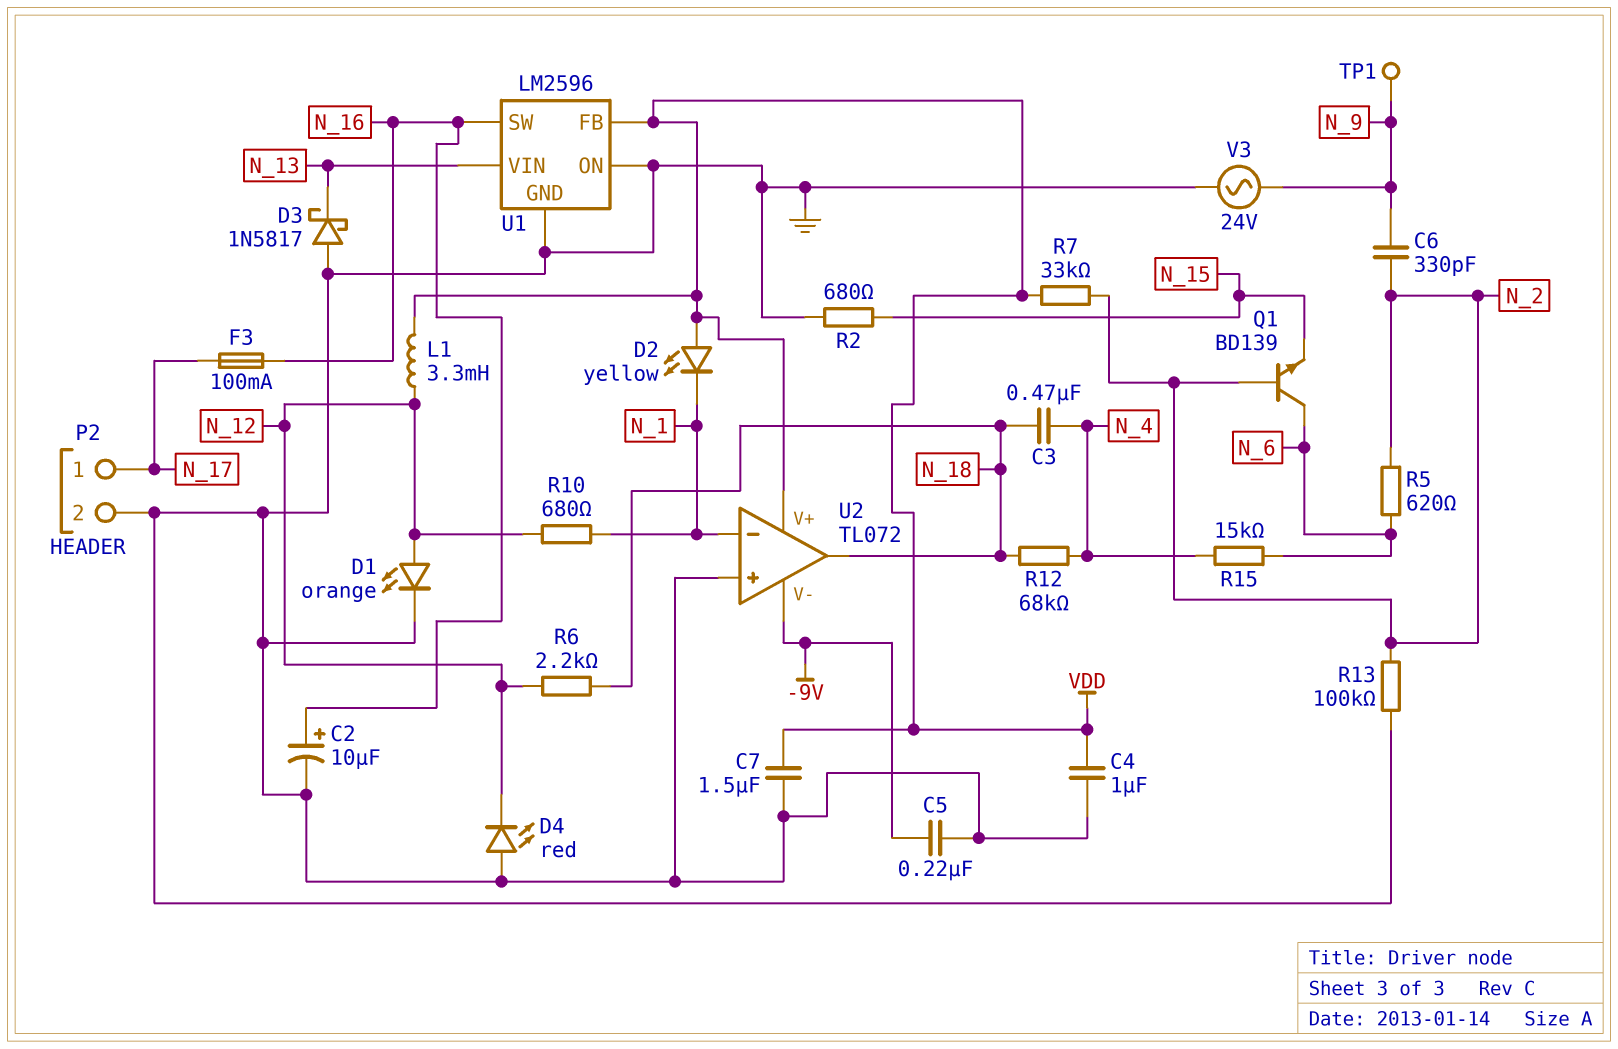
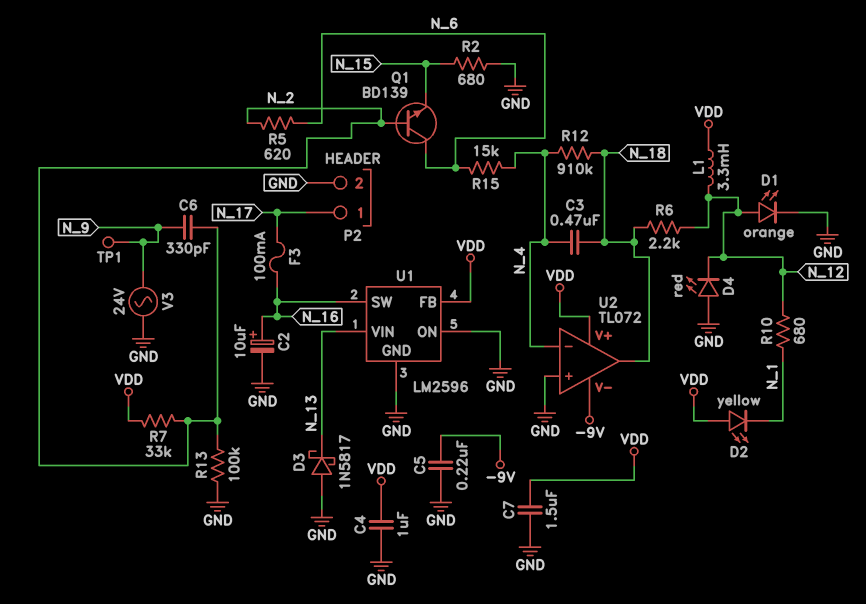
R12: 68k (N_4, N_18) -> 910k (N_4, N_18)
U2 pin in-: N_1 -> N_4

